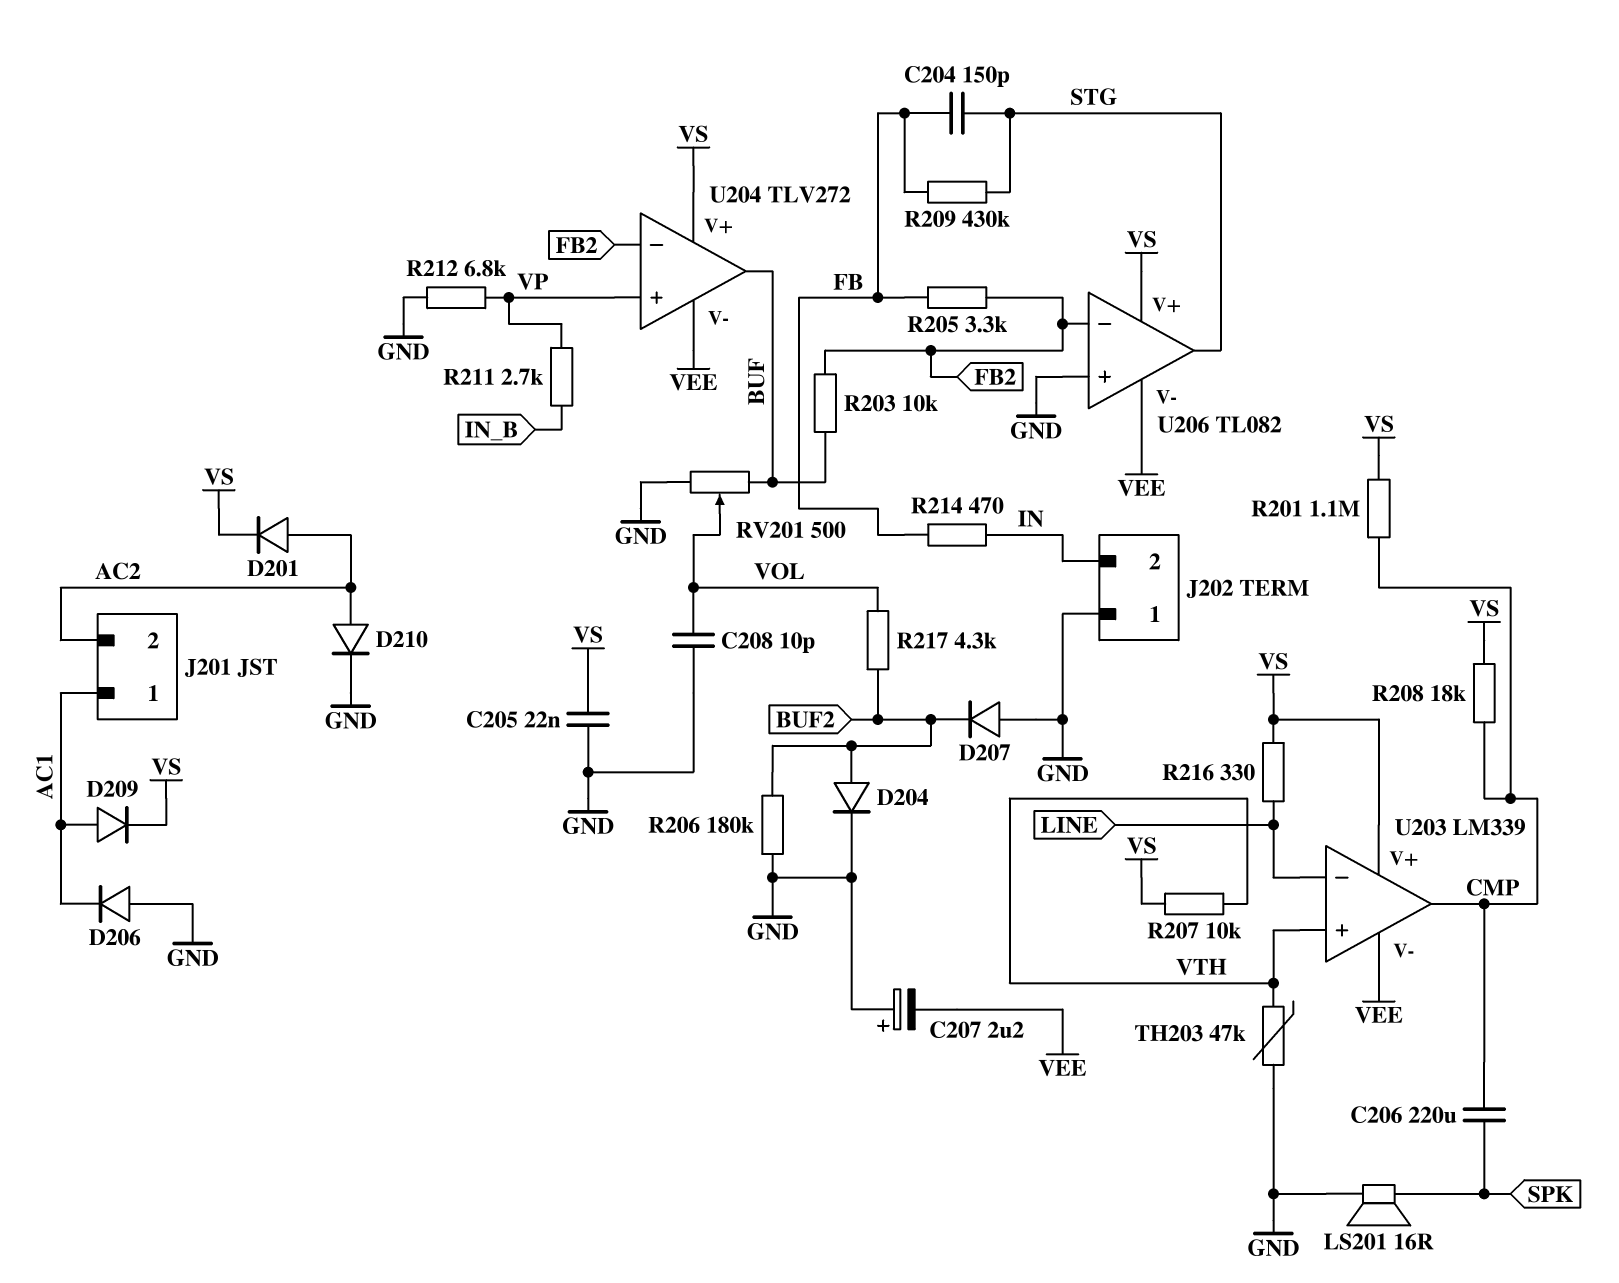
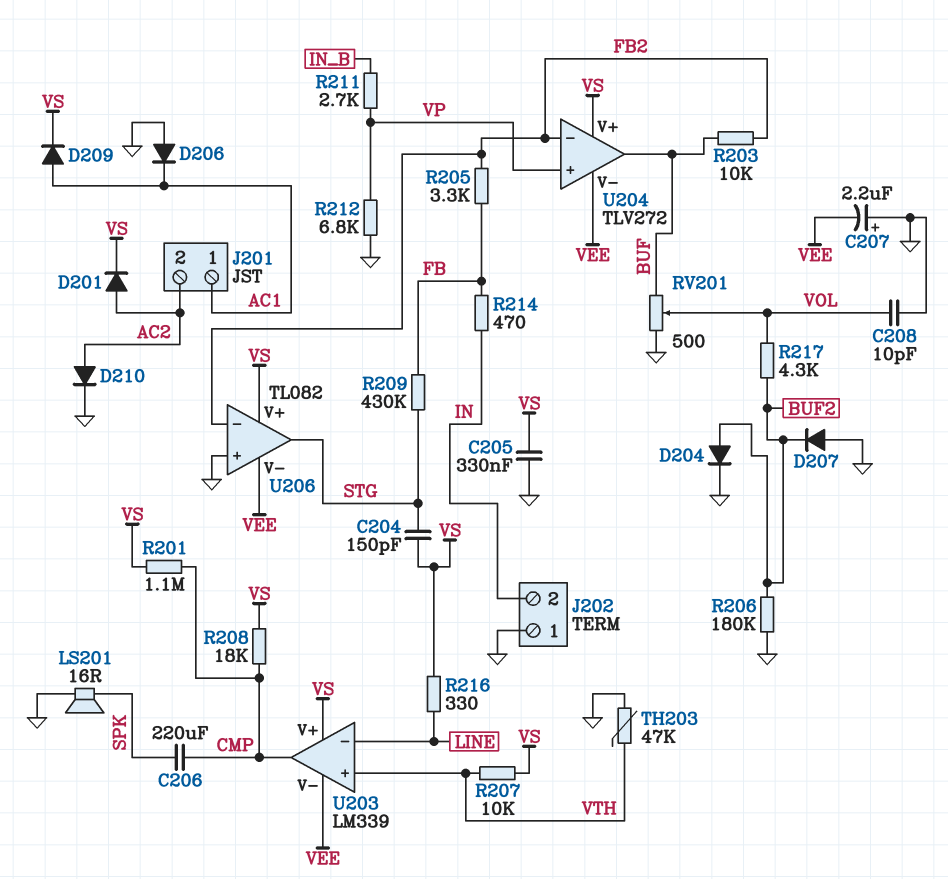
C204: 150pF (FB, STG) -> 150pF (STG, VS)
C205: 22nF (GND, VS) -> 330nF (GND, VS)

